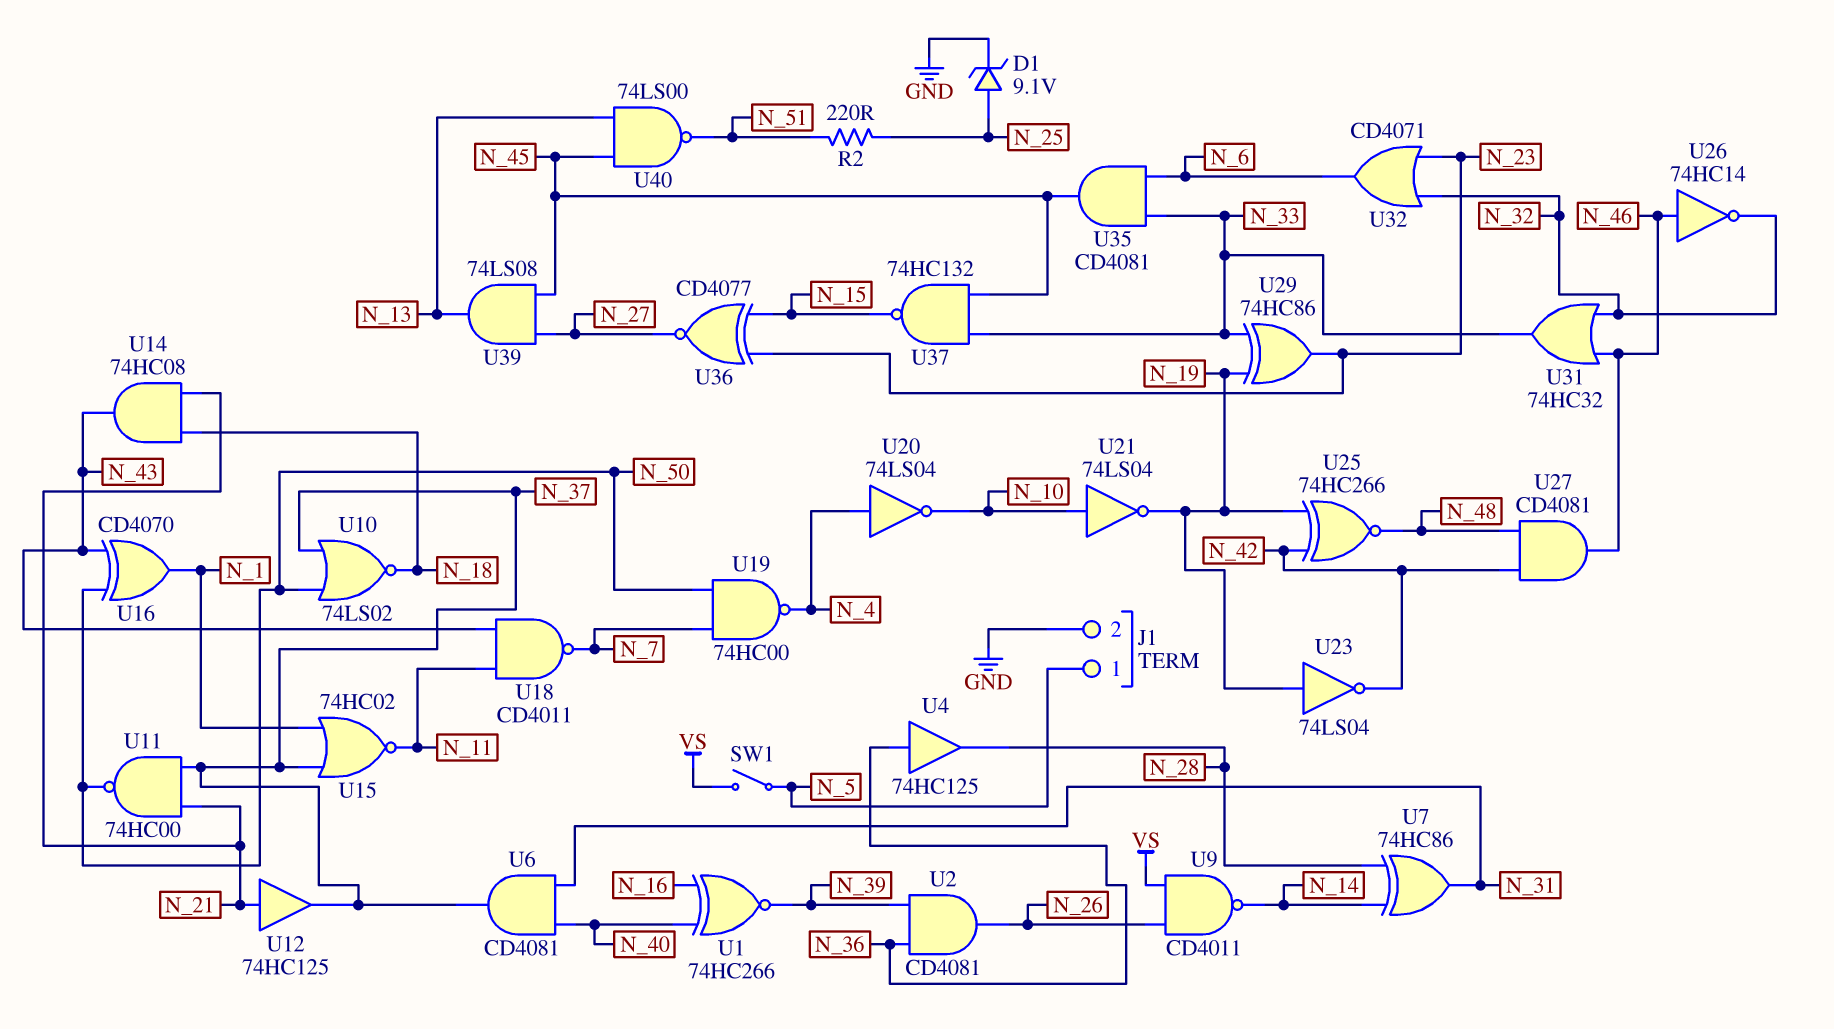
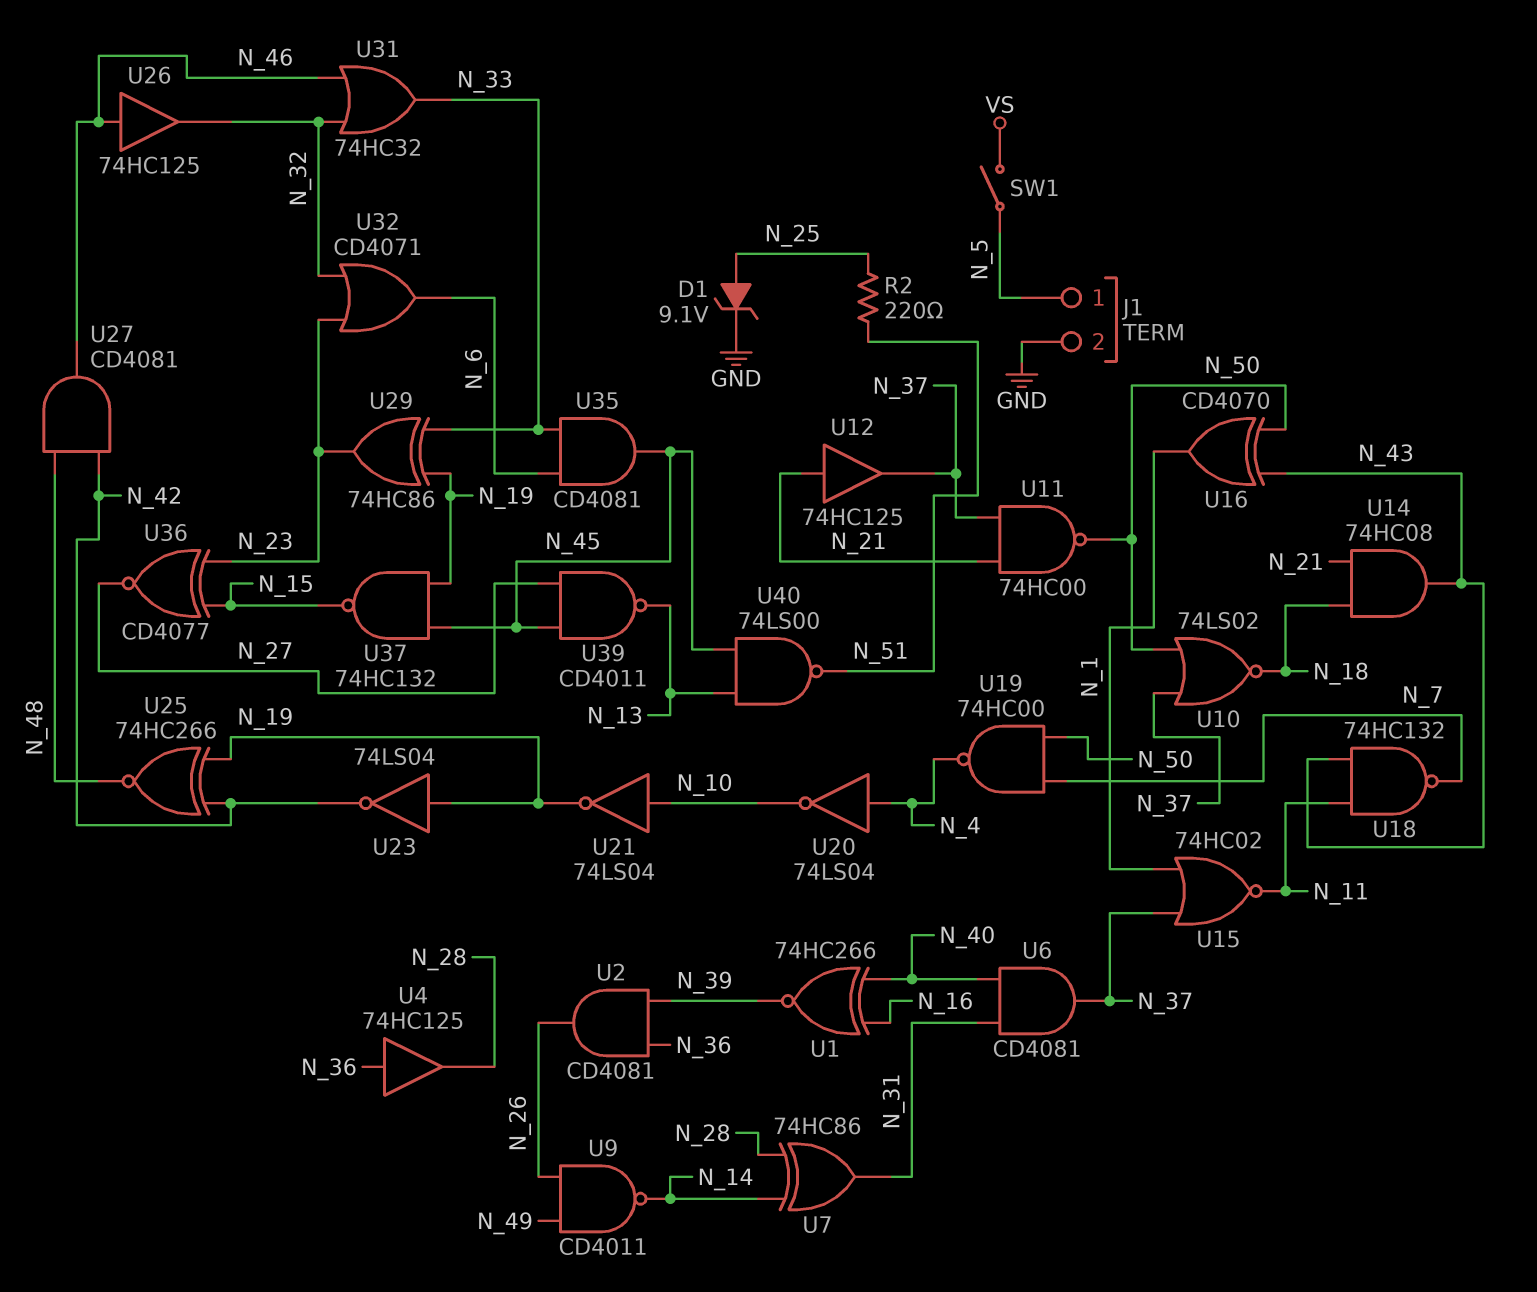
U9: NAND CD4011 (in N_26, in VS, out N_14) -> NAND CD4011 (in N_26, in N_49, out N_14)
U18: NAND CD4011 (in N_11, in N_43, out N_7) -> NAND 74HC132 (in N_11, in N_43, out N_7)
U26: NOT 74HC14 (in N_46, out N_32) -> buffer 74HC125 (in N_46, out N_32)
U37: NAND 74HC132 (in N_33, in N_45, out N_15) -> NAND 74HC132 (in N_19, in N_45, out N_15)
U39: AND 74LS08 (in N_27, in N_45, out N_13) -> NAND CD4011 (in N_27, in N_45, out N_13)

